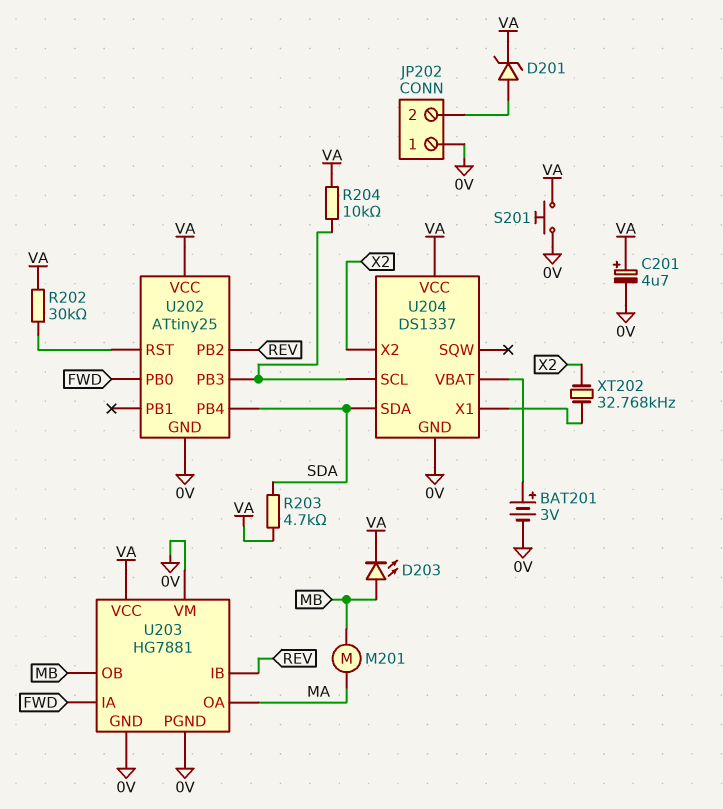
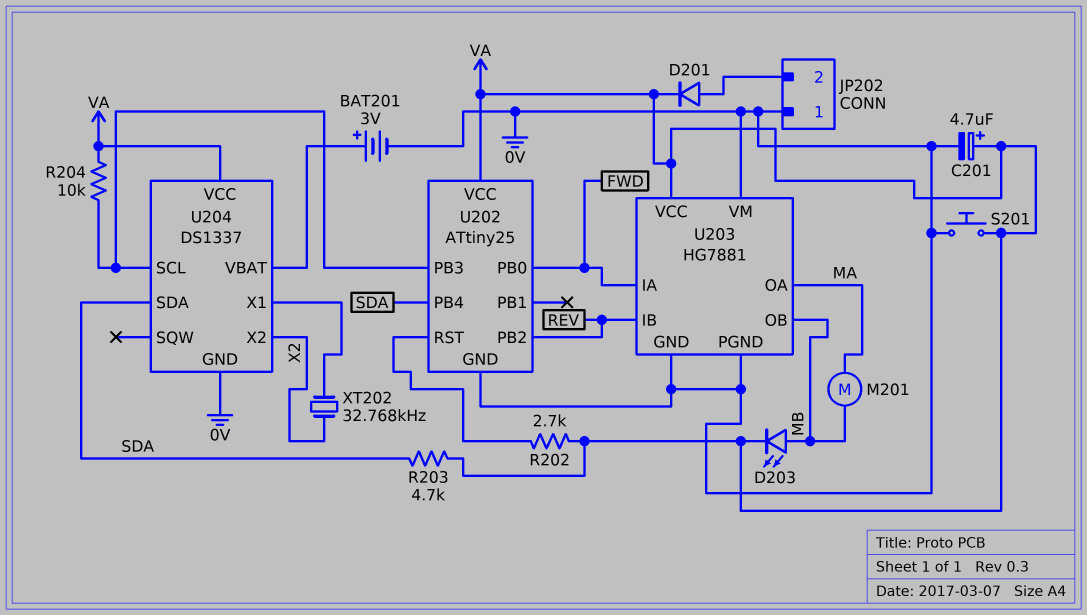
D201: zener (A JP202/2, K VA) -> diode (A JP202/2, K VA)
R202: 30k (U202/RST, VA) -> 2.7k (U202/RST, VA)

